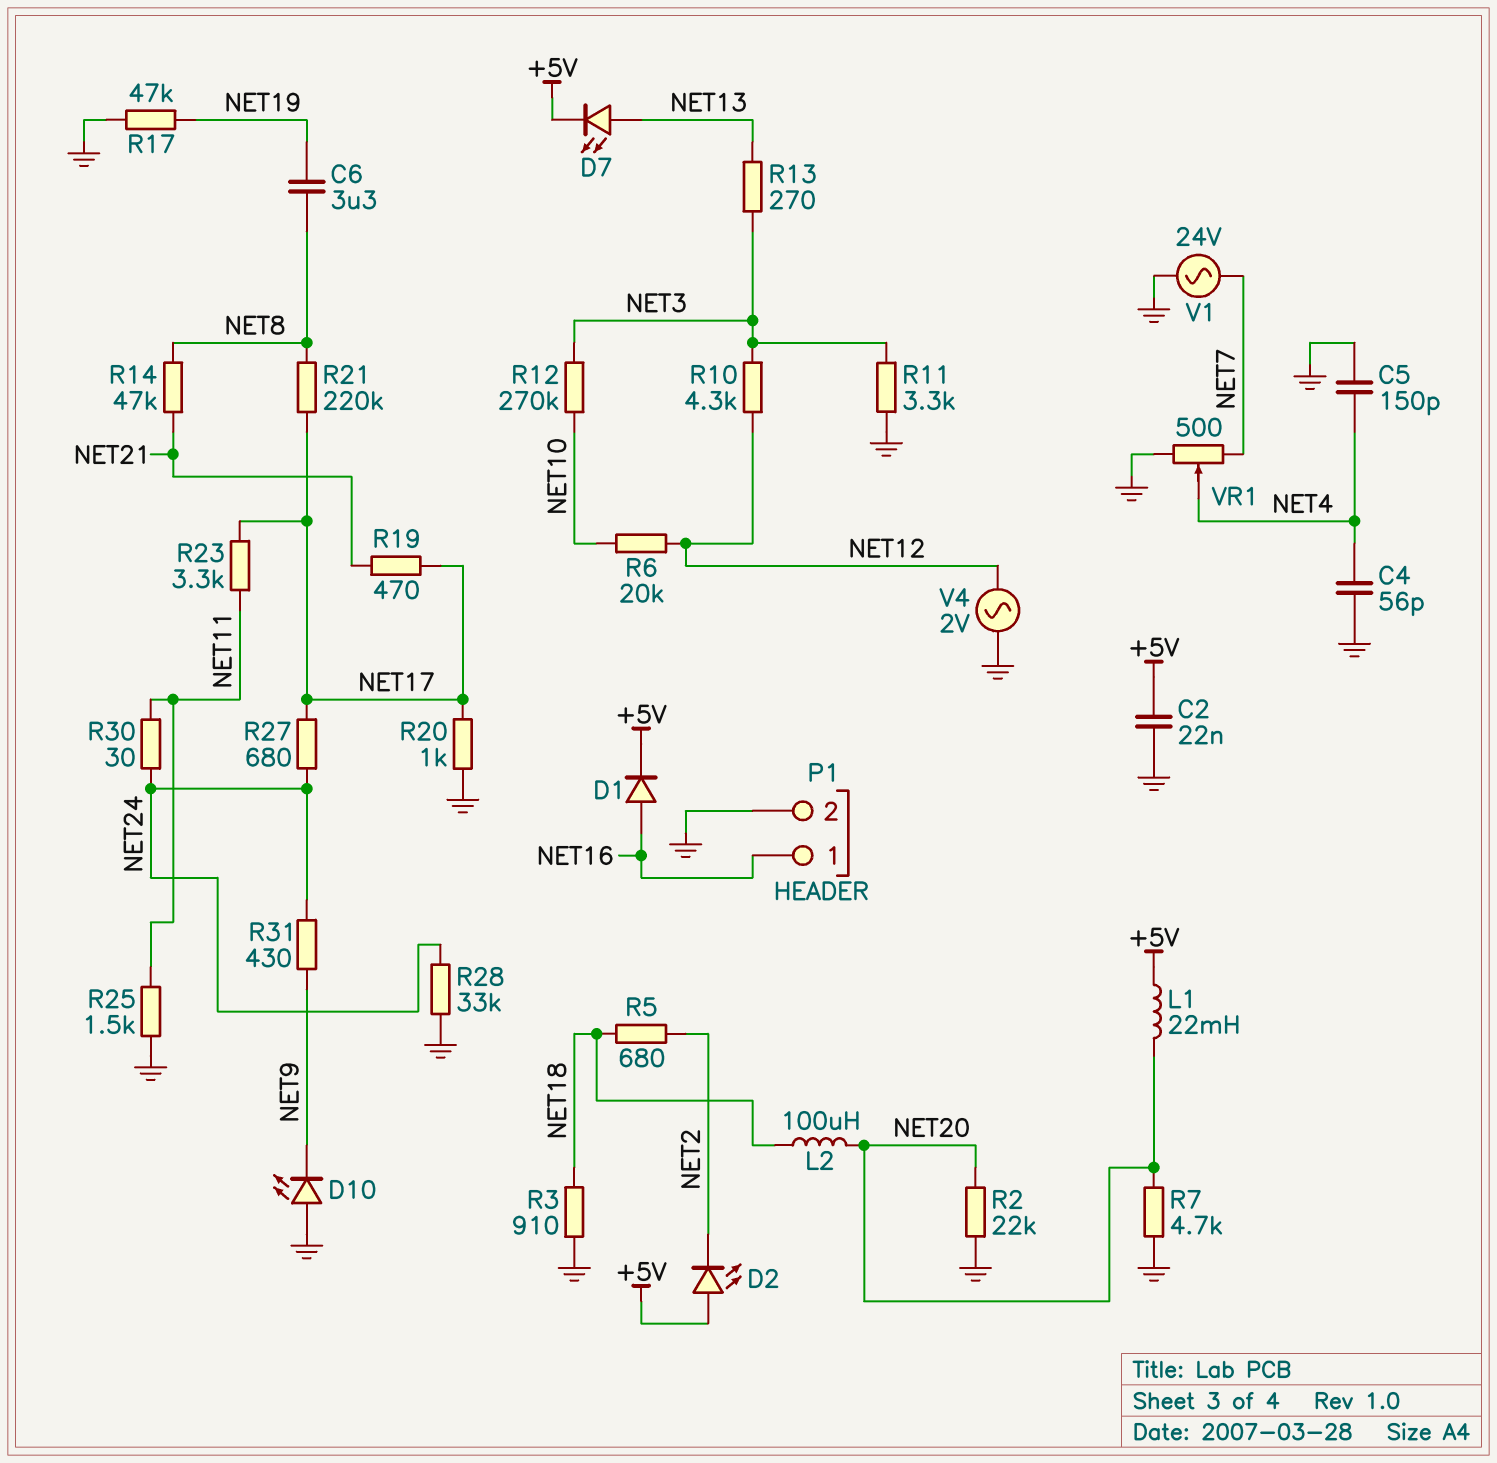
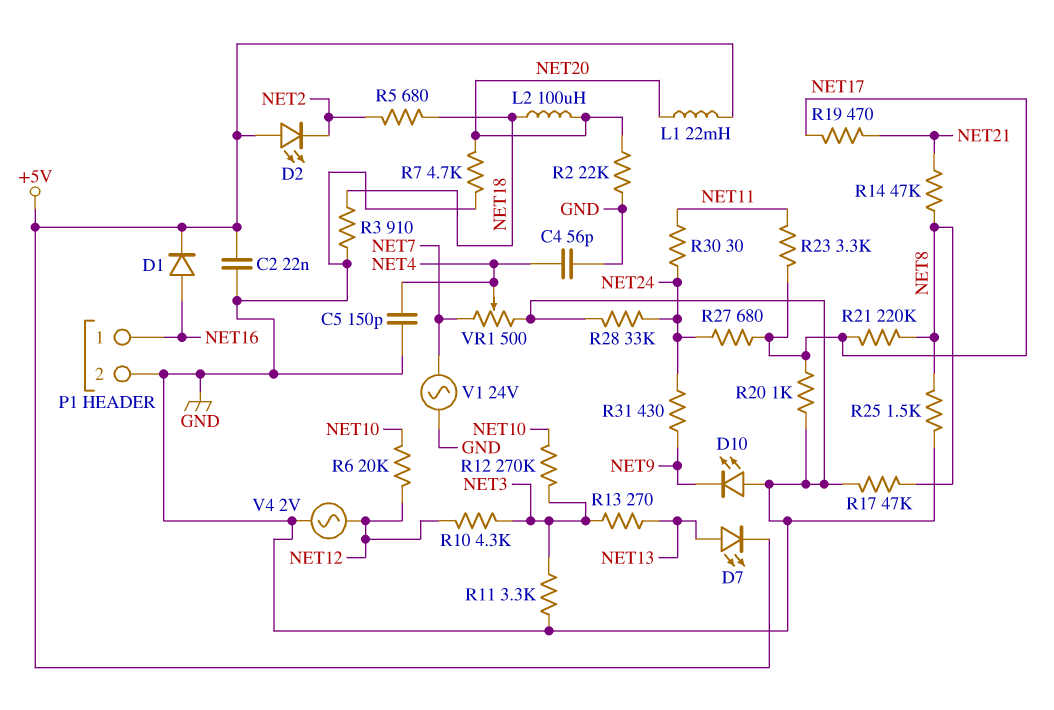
C6: 3.3uF (NET8, NET19) -> none
R17: 47k (GND, NET19) -> 47k (GND, NET8)
R25: 1.5k (GND, NET11) -> 1.5k (GND, NET8)

